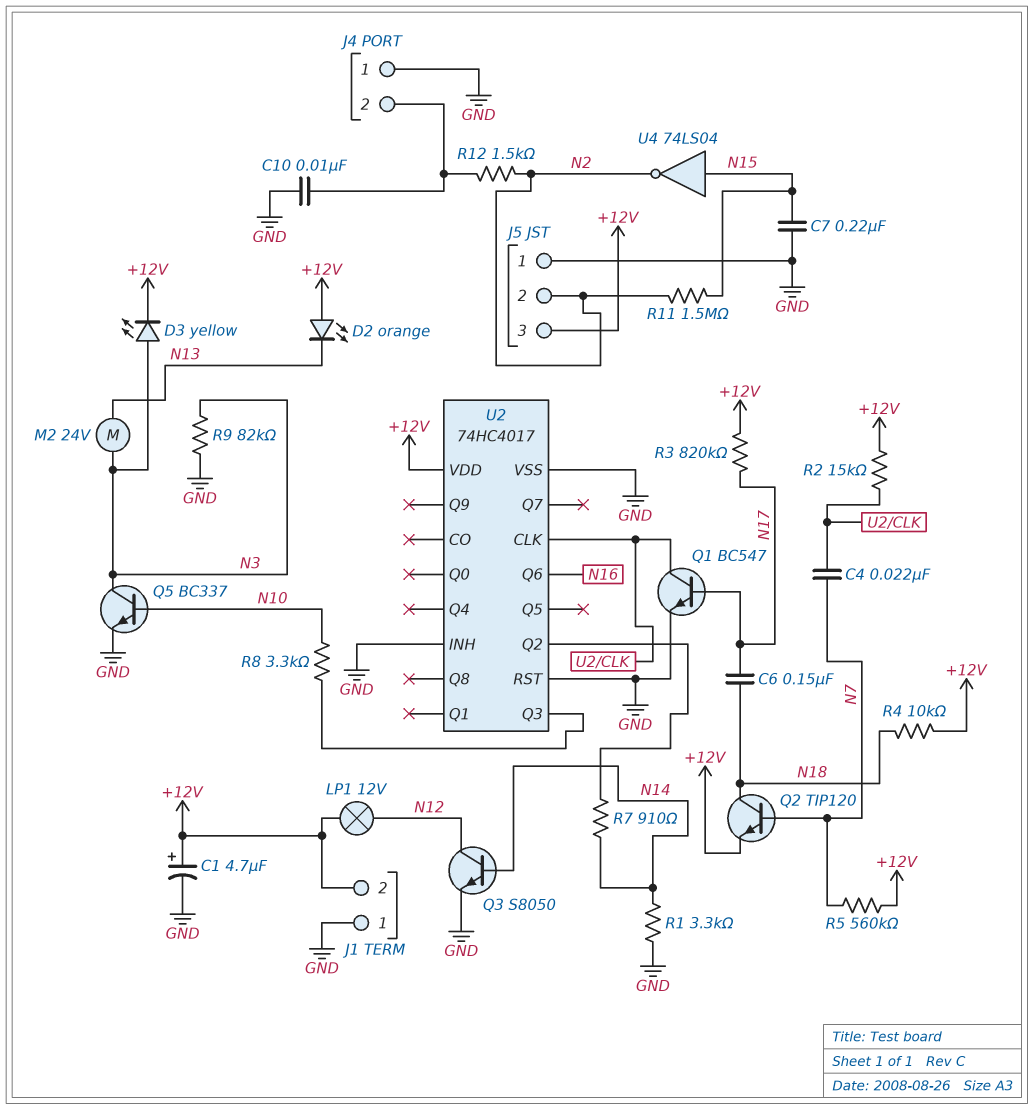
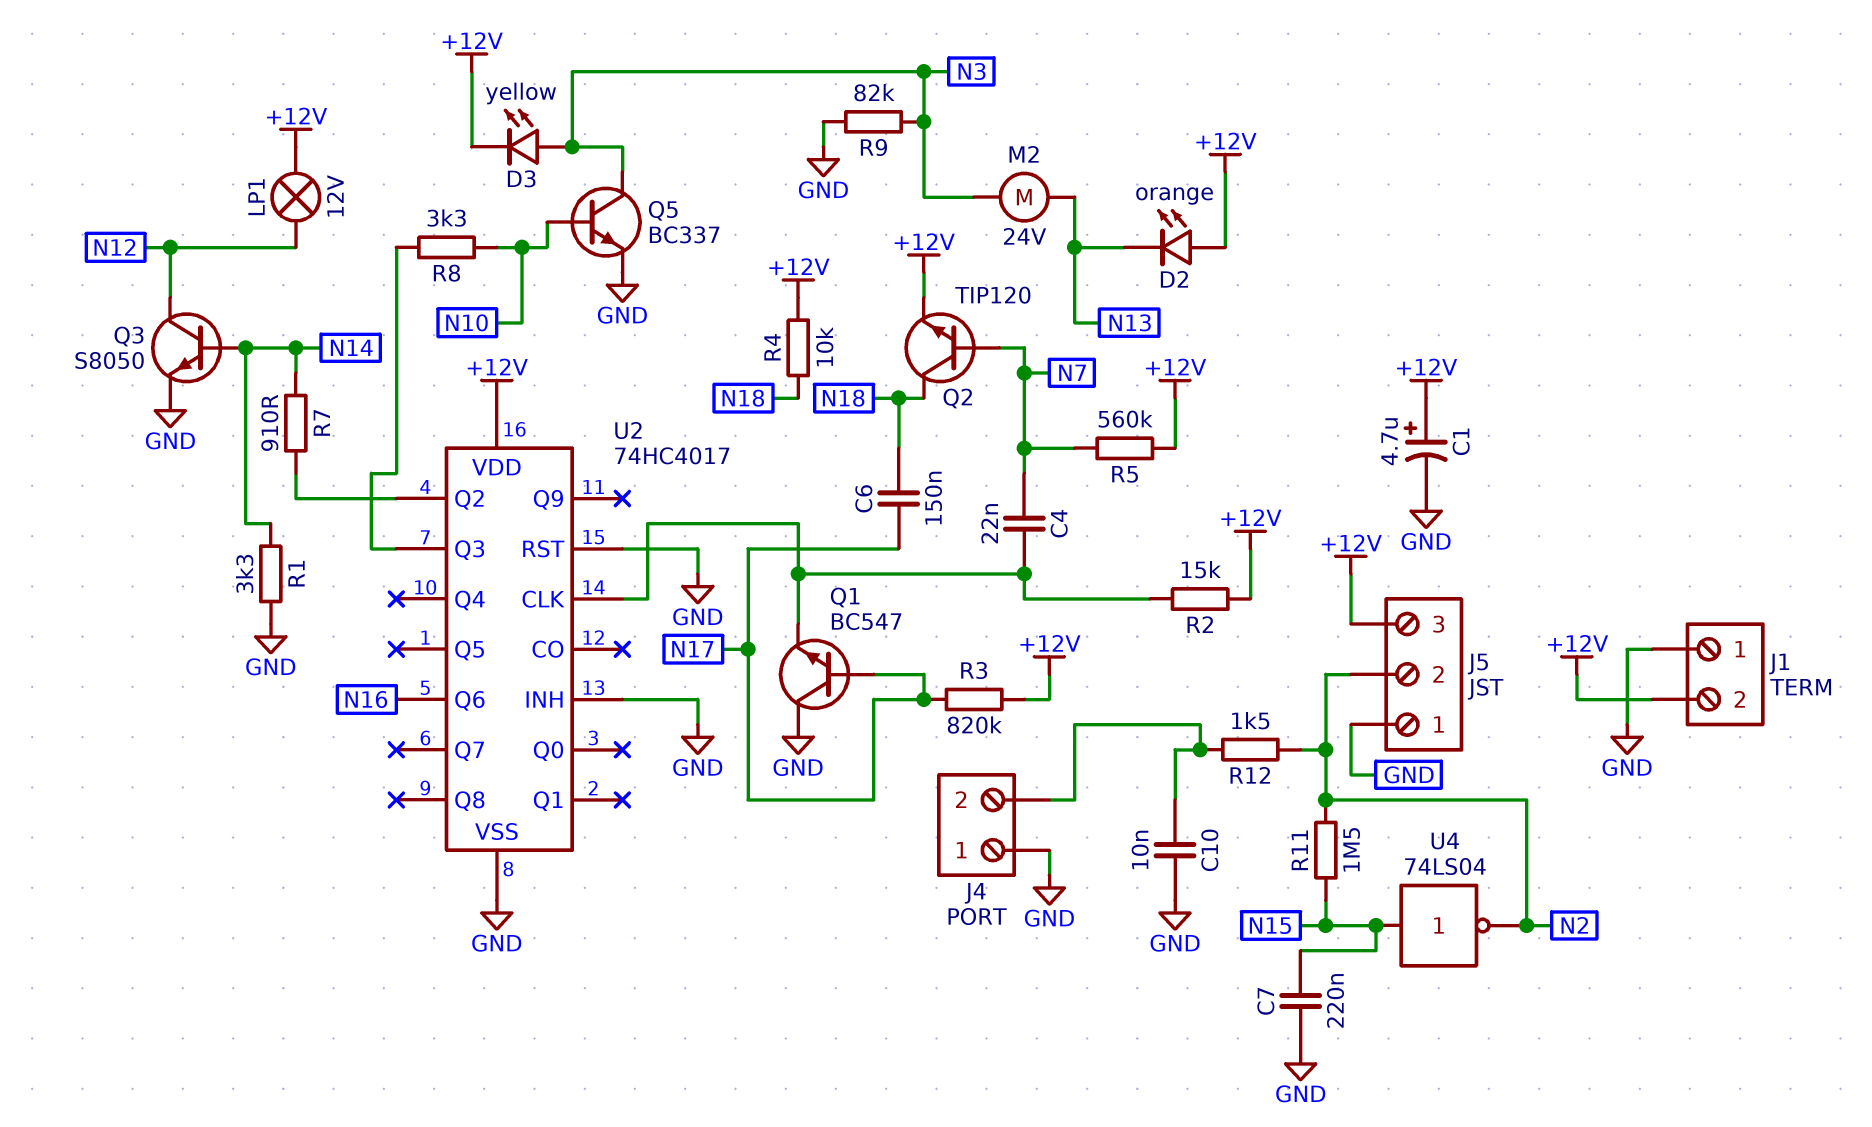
Q1: NPN BC547 (B N17, C U2/CLK, E GND) -> NPN BC547 (B N17, C GND, E U2/CLK)

